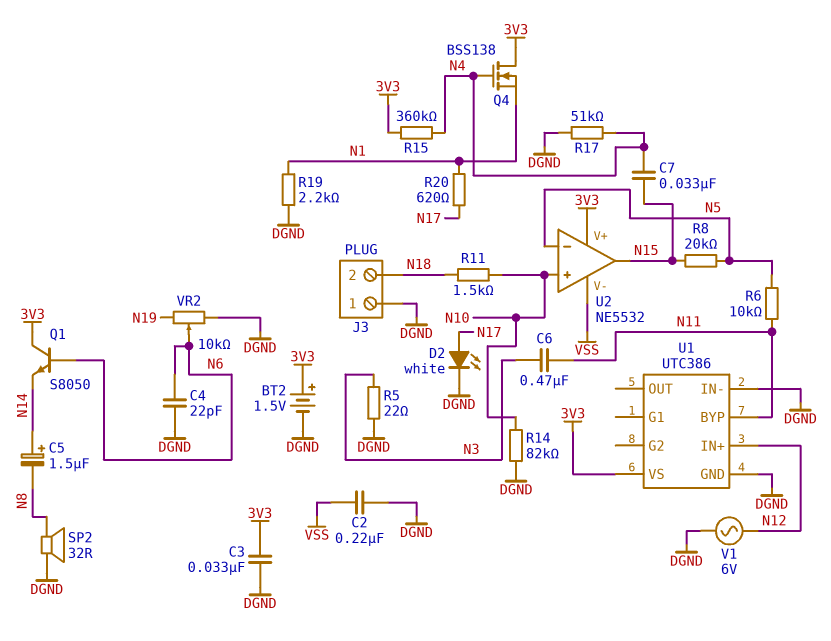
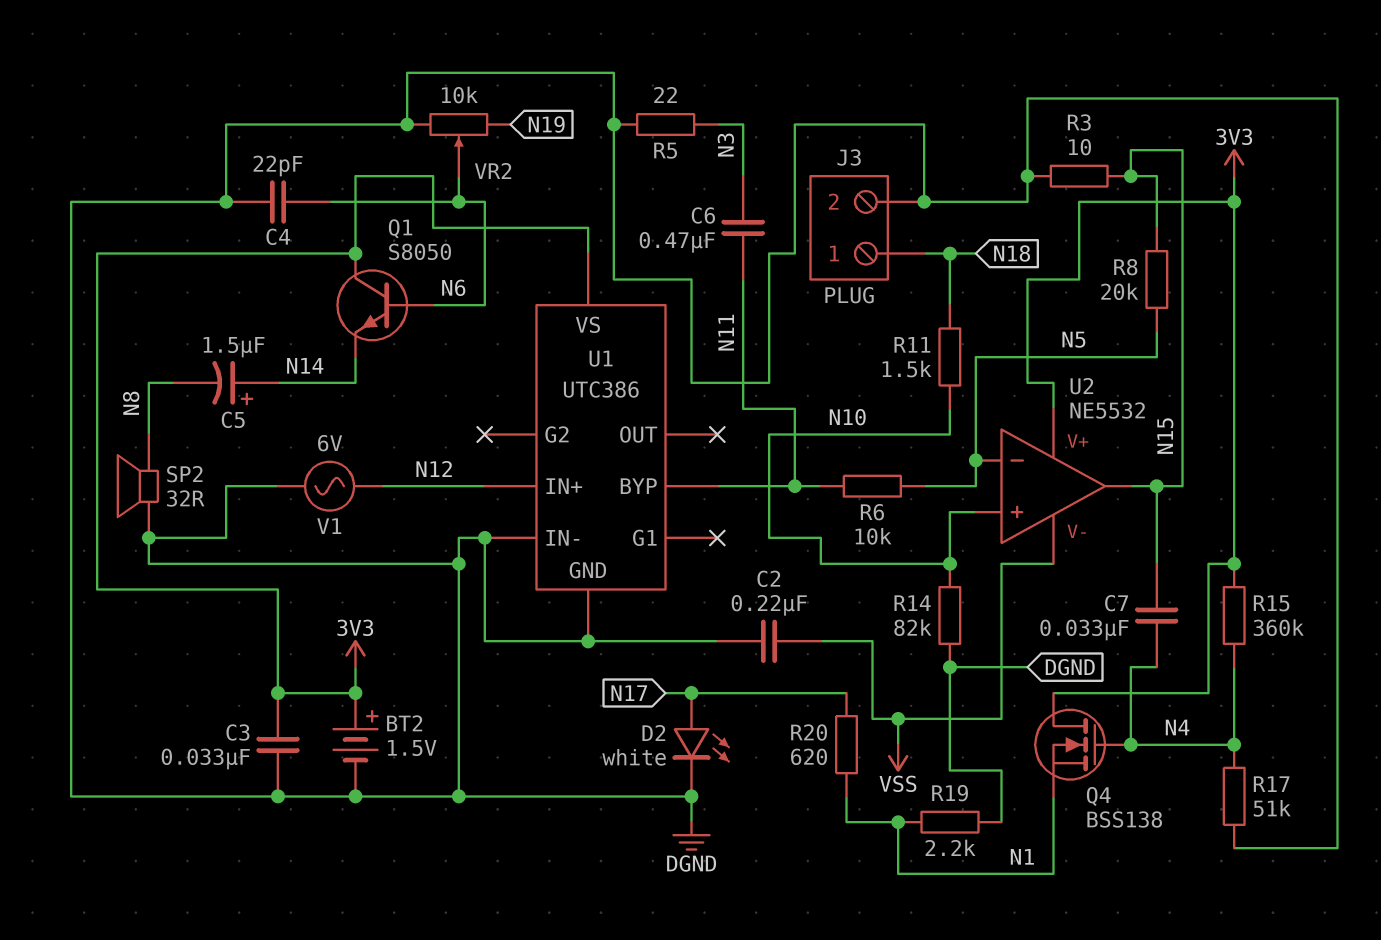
J3 pin 1: DGND -> N18
J3 pin 2: N18 -> DGND
R3: none -> 10 (DGND, N15)

